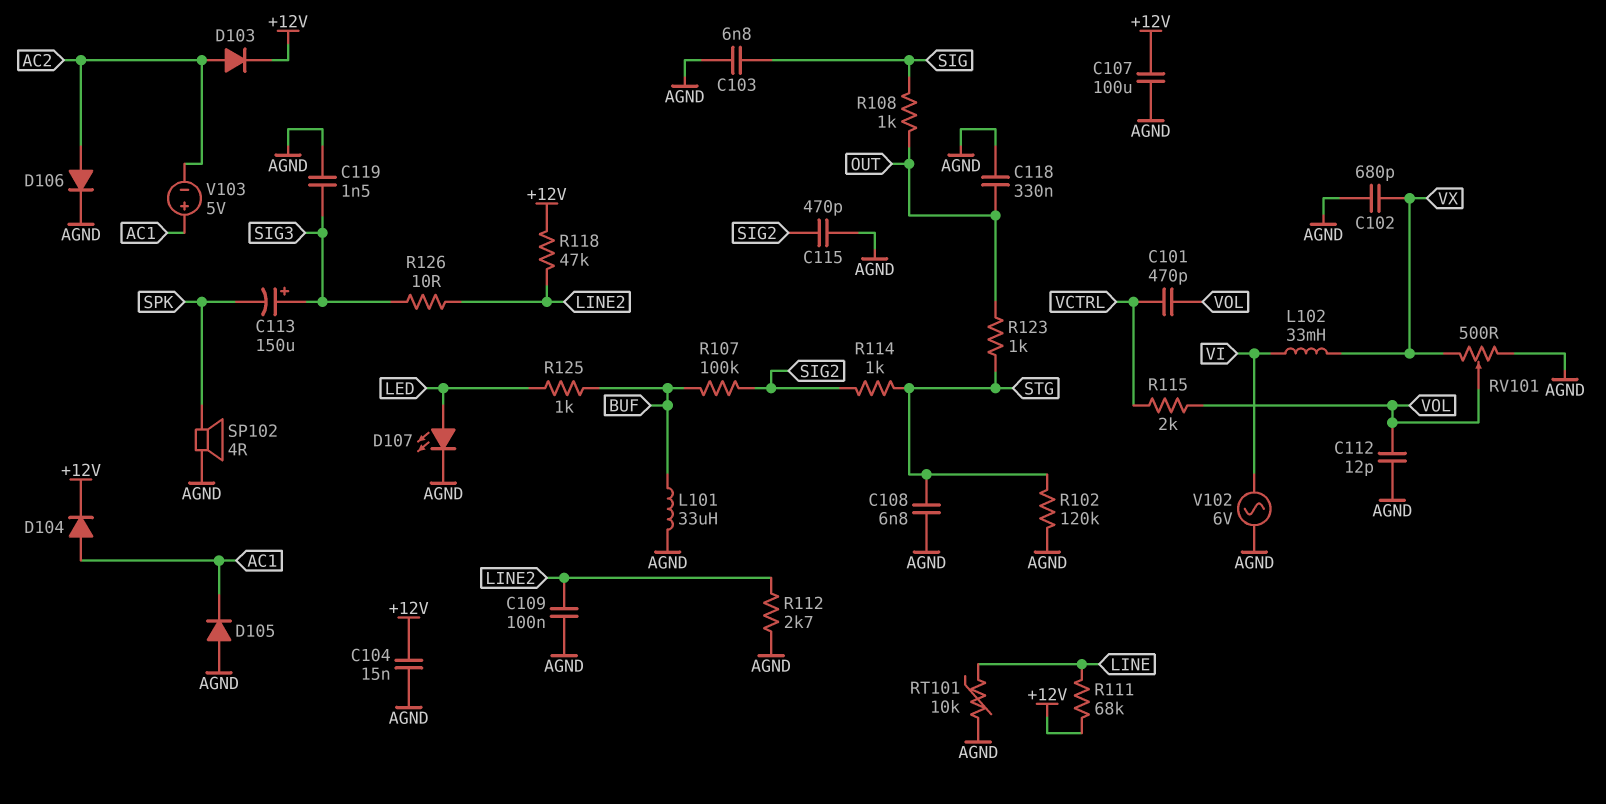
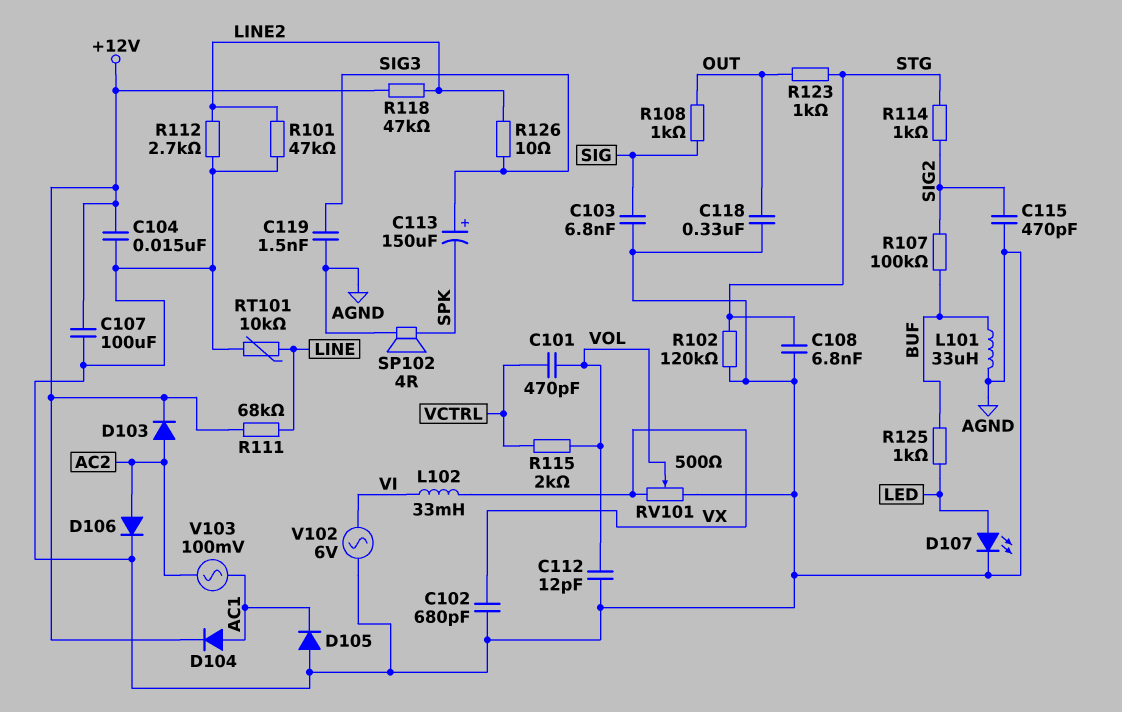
C109: 100nF (AGND, LINE2) -> none
R101: none -> 47k (AGND, LINE2)
V103: 5V (plus AC1, minus AC2) -> AC 100mV (AC1, AC2)

